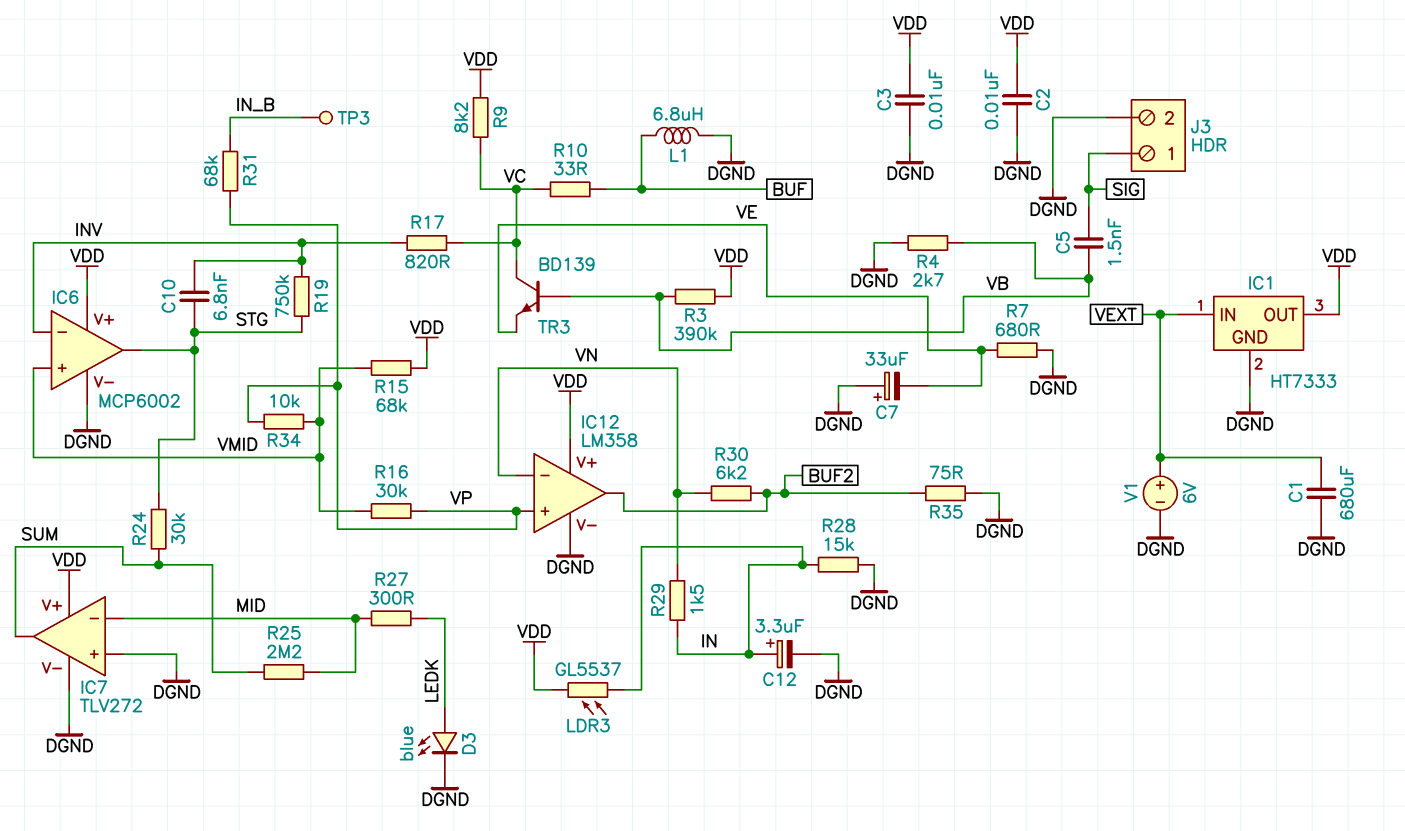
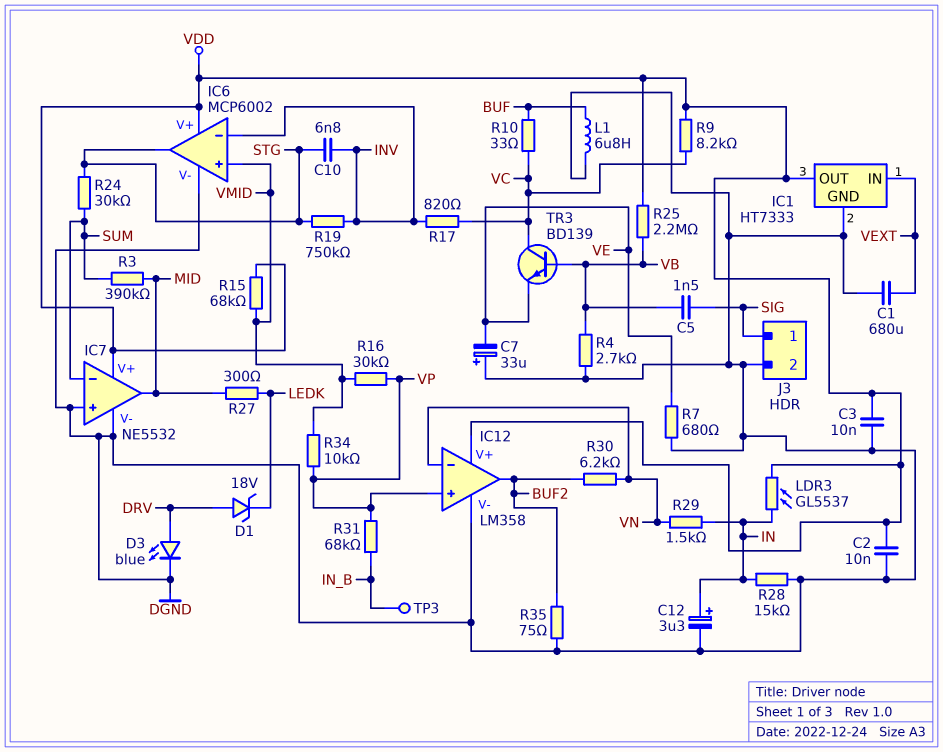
D1: none -> zener 18V (A DRV, K LEDK)
D3: LED blue (A LEDK, K DGND) -> LED blue (A DRV, K DGND)
IC7: TLV272 -> NE5532
IC7 pin in-: MID -> SUM
IC7 pin out: SUM -> MID
R3: 390k (VB, VDD) -> 390k (MID, SUM)
R25: 2.2M (MID, SUM) -> 2.2M (VB, VDD)
V1: 6V (plus VEXT, minus DGND) -> none

